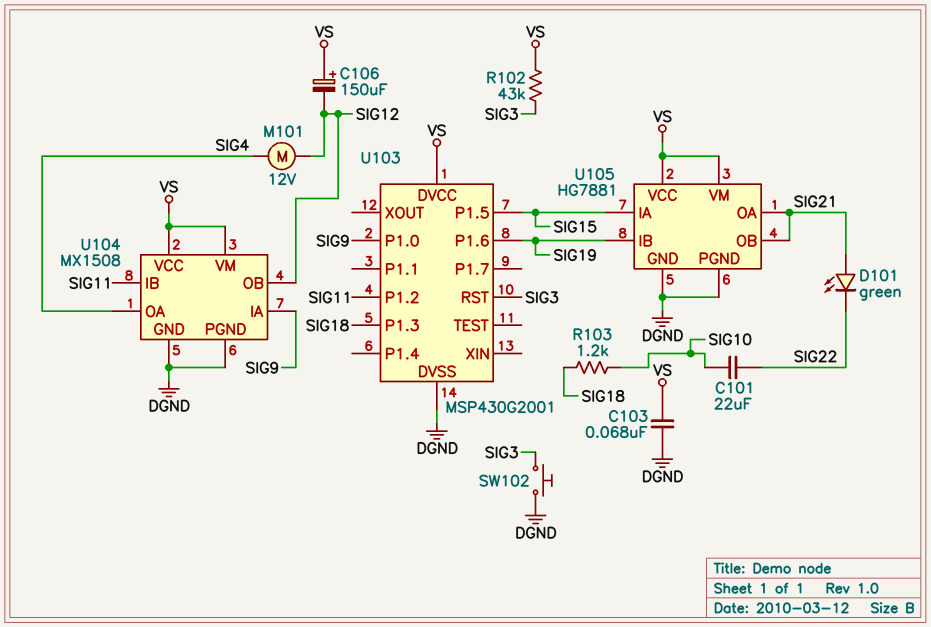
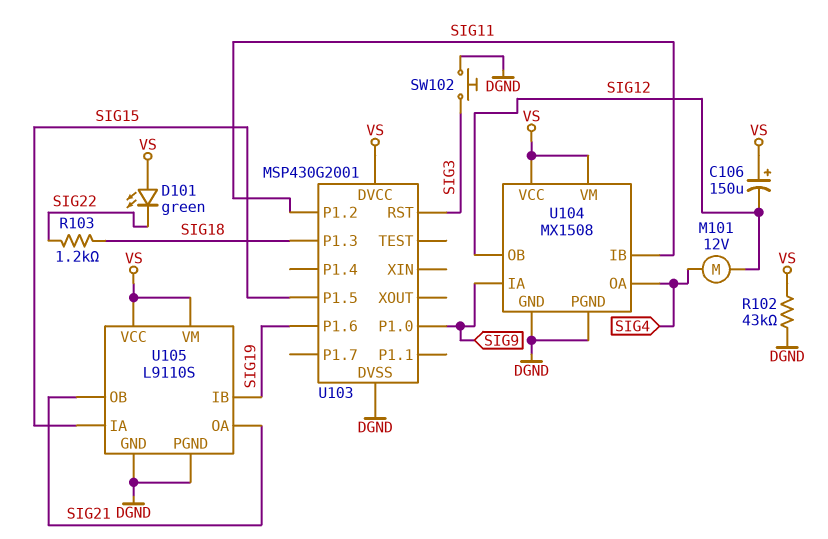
C101: 22uF (SIG10, SIG22) -> none
C103: 68nF (DGND, VS) -> none
D101: LED green (A SIG21, K SIG22) -> LED green (A VS, K SIG22)
R102: 43k (SIG3, VS) -> 43k (DGND, VS)
R103: 1.2k (SIG10, SIG18) -> 1.2k (SIG18, SIG22)
U105: HG7881 -> L9110S

